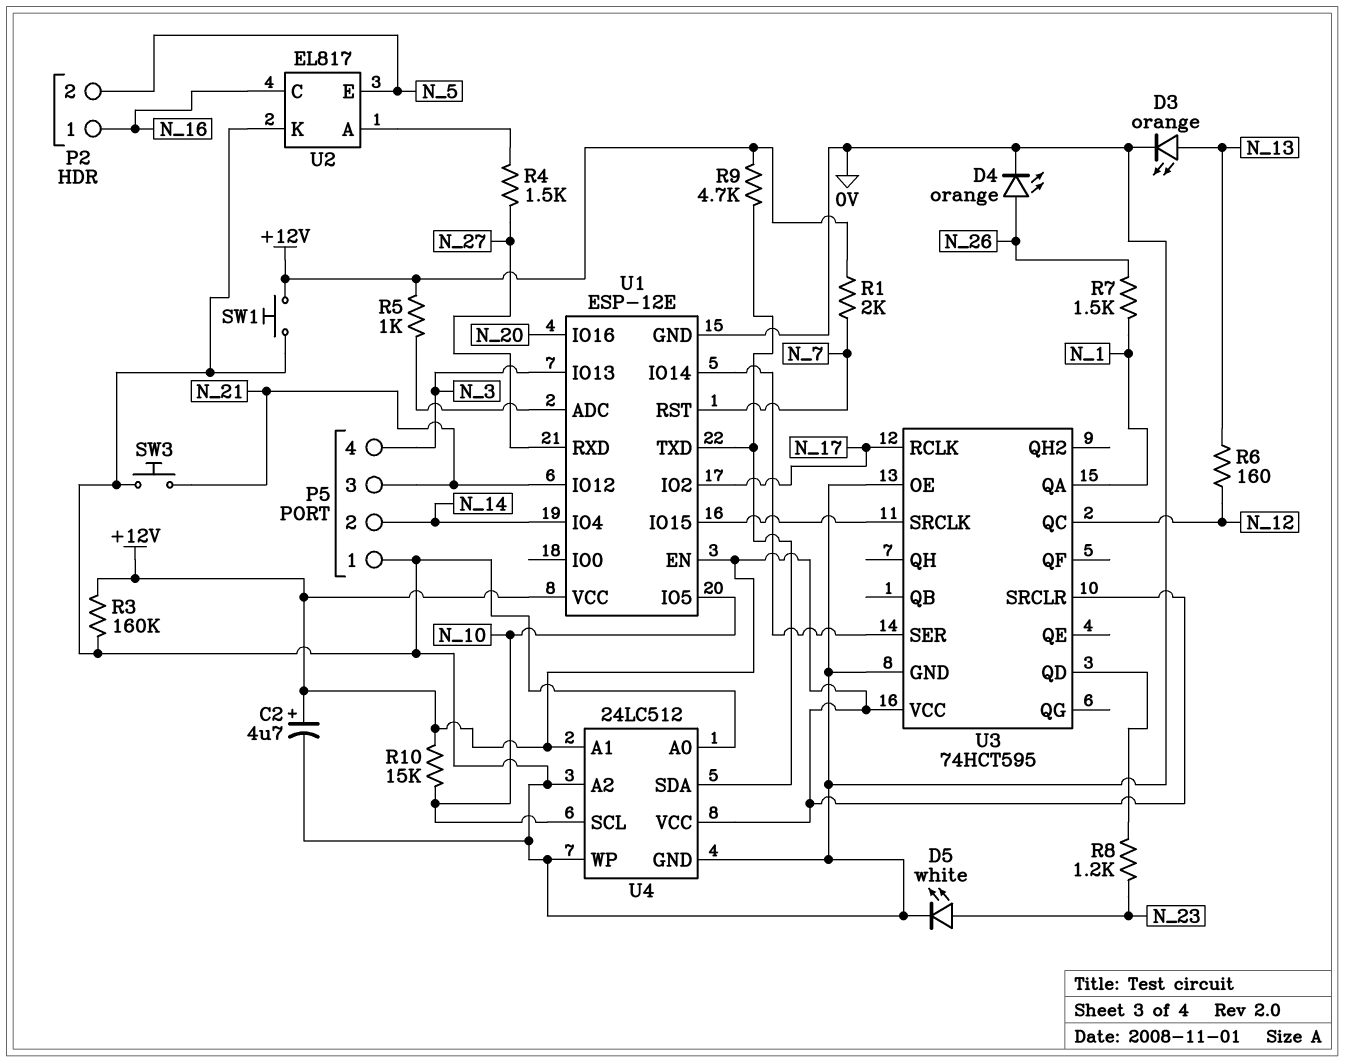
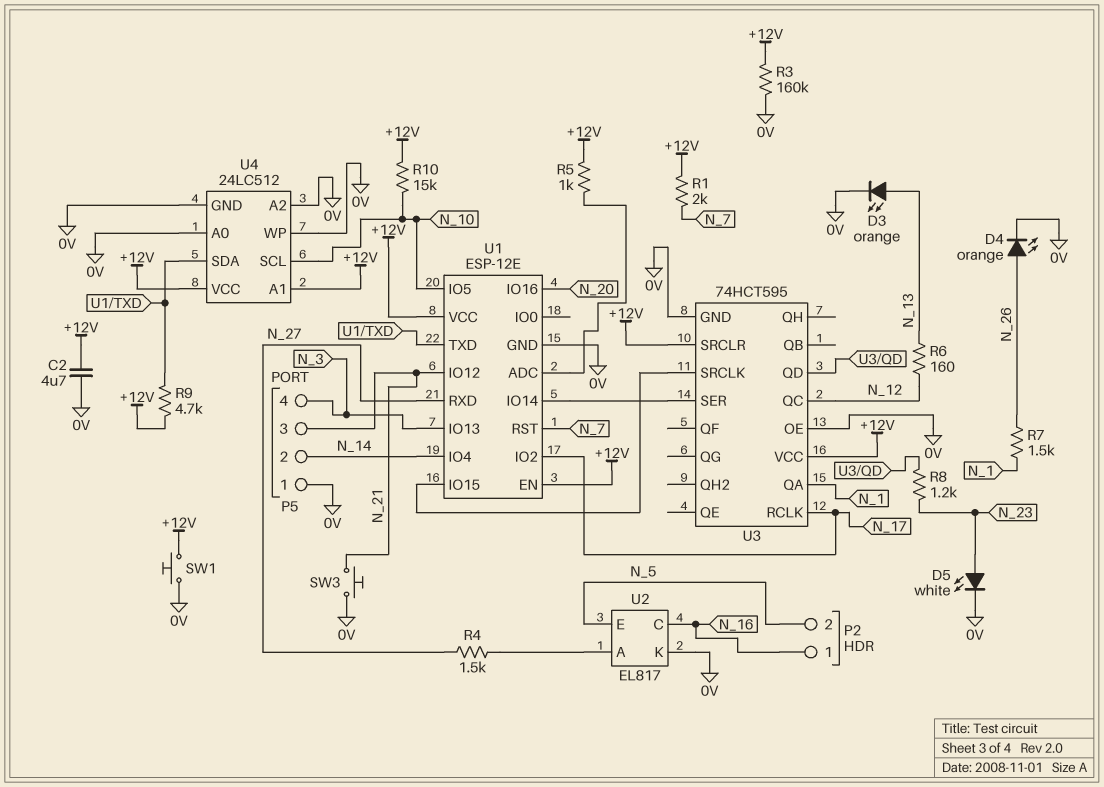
C2: 4.7uF (plus +12V, minus 0V) -> 4.7uF (+12V, 0V)

